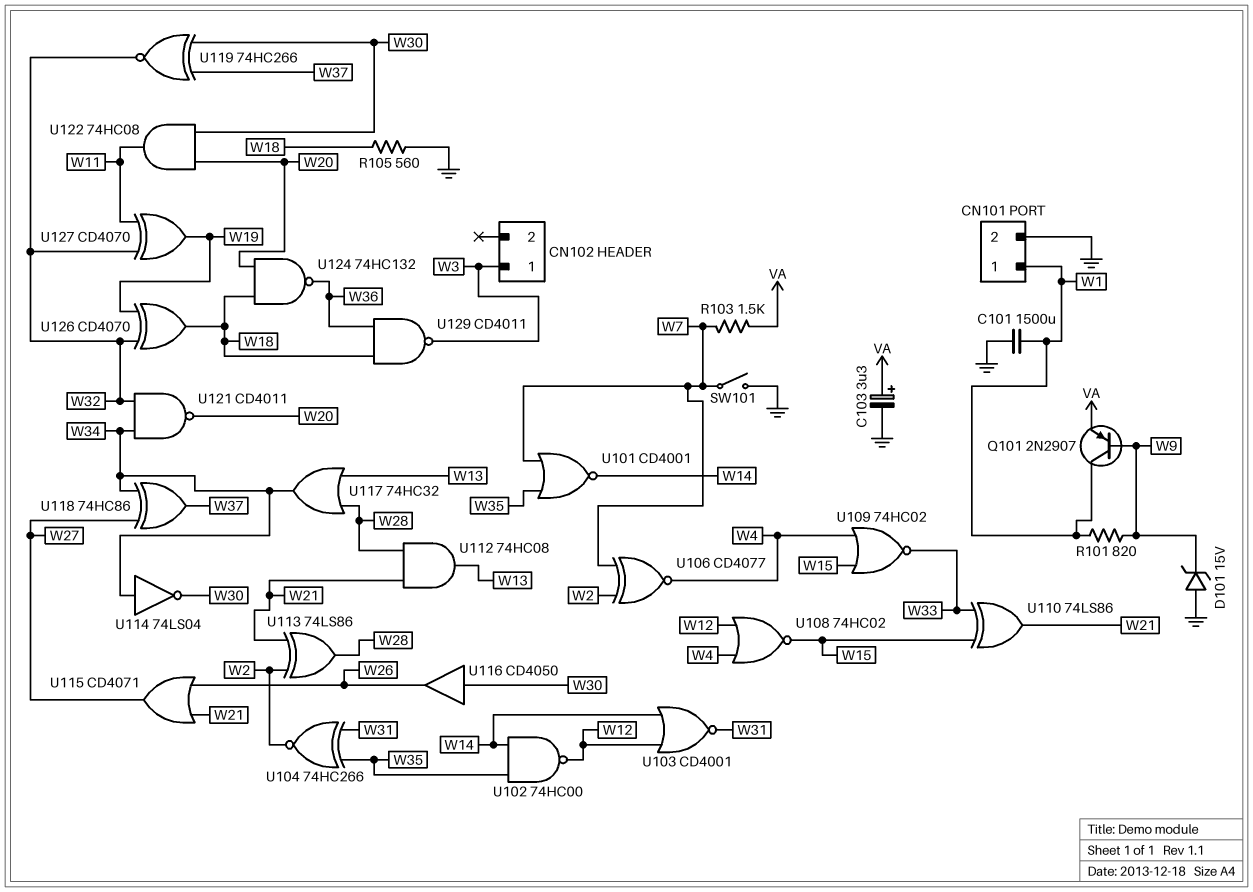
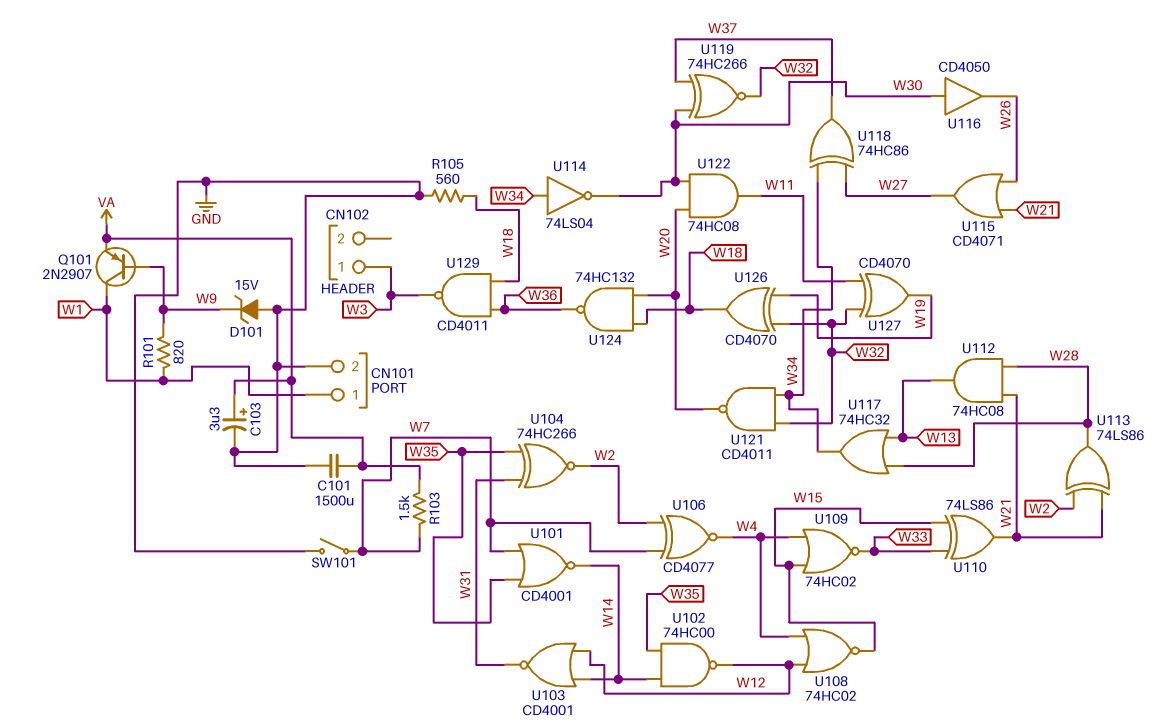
C101: 1500uF (GND, W1) -> 1500uF (GND, VA)

